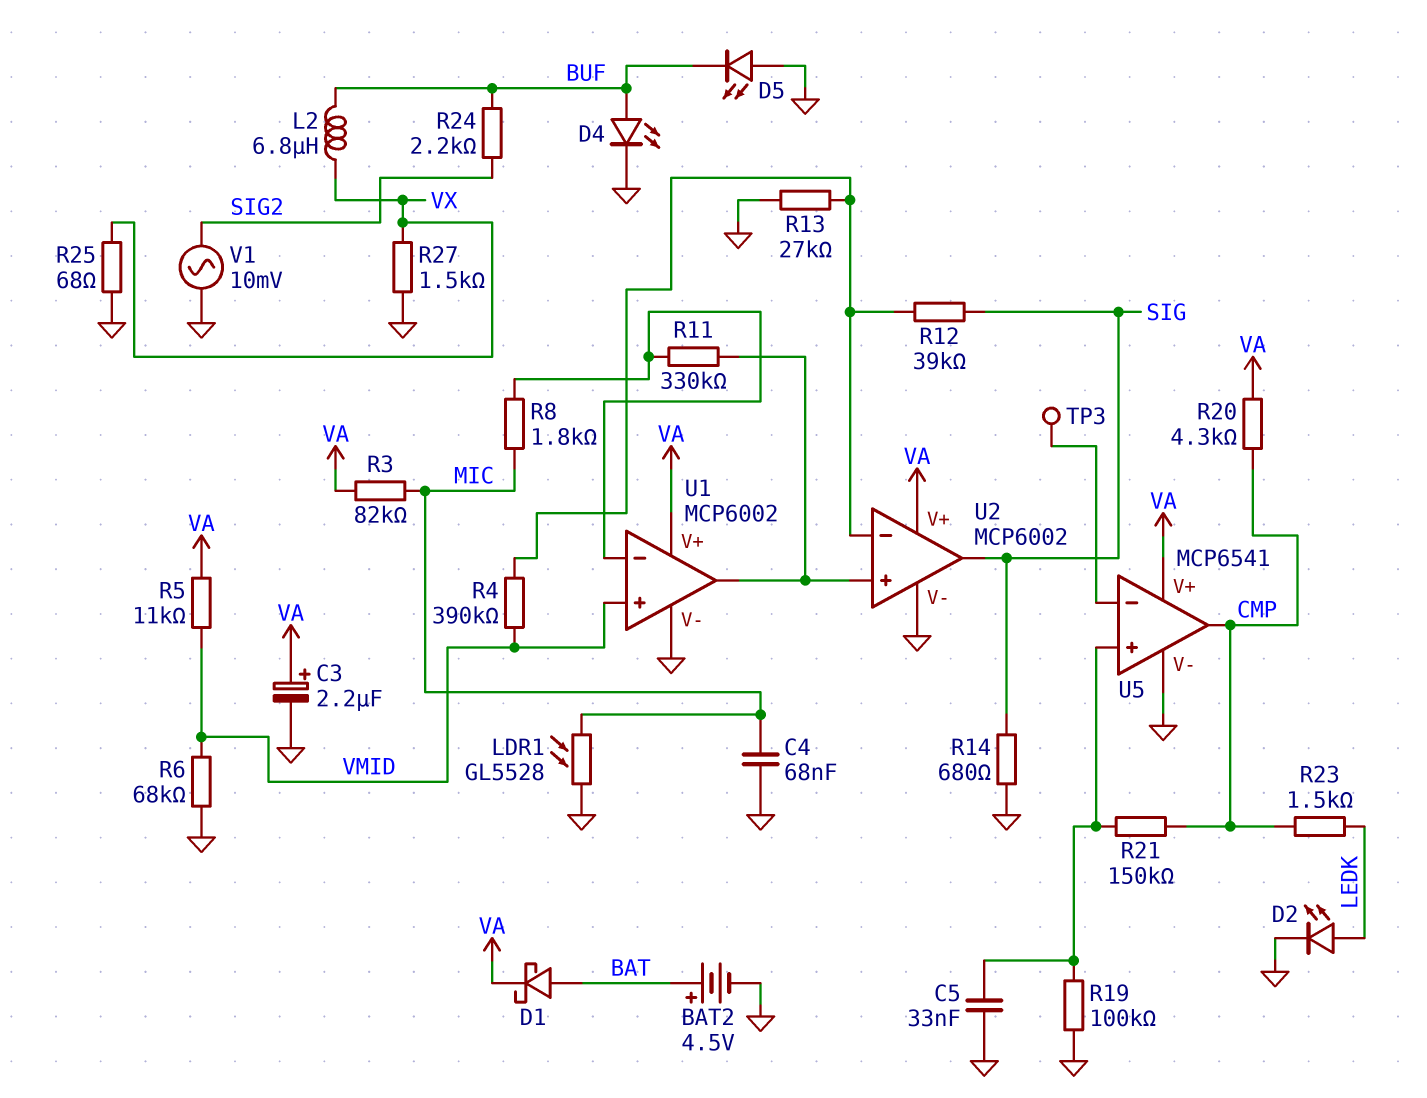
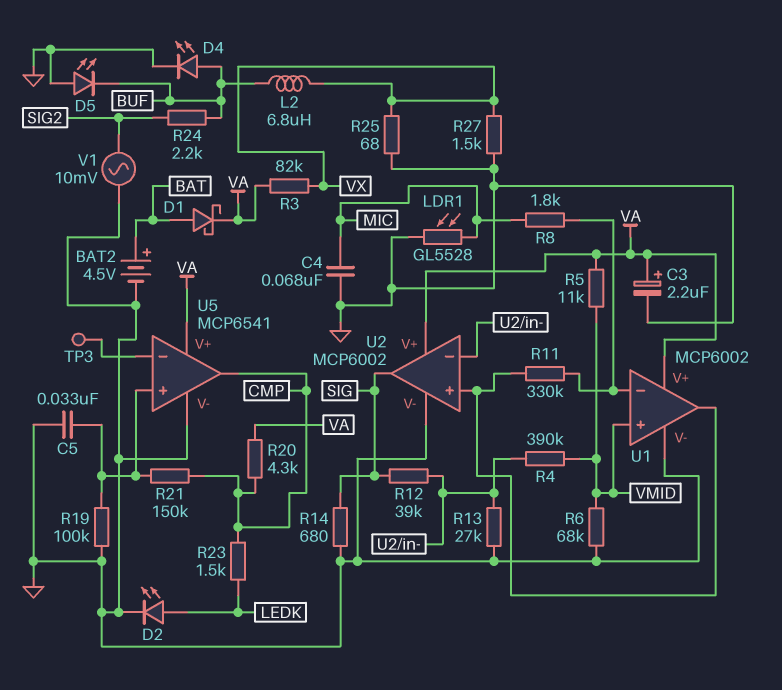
R3: 82k (MIC, VA) -> 82k (VA, VX)

